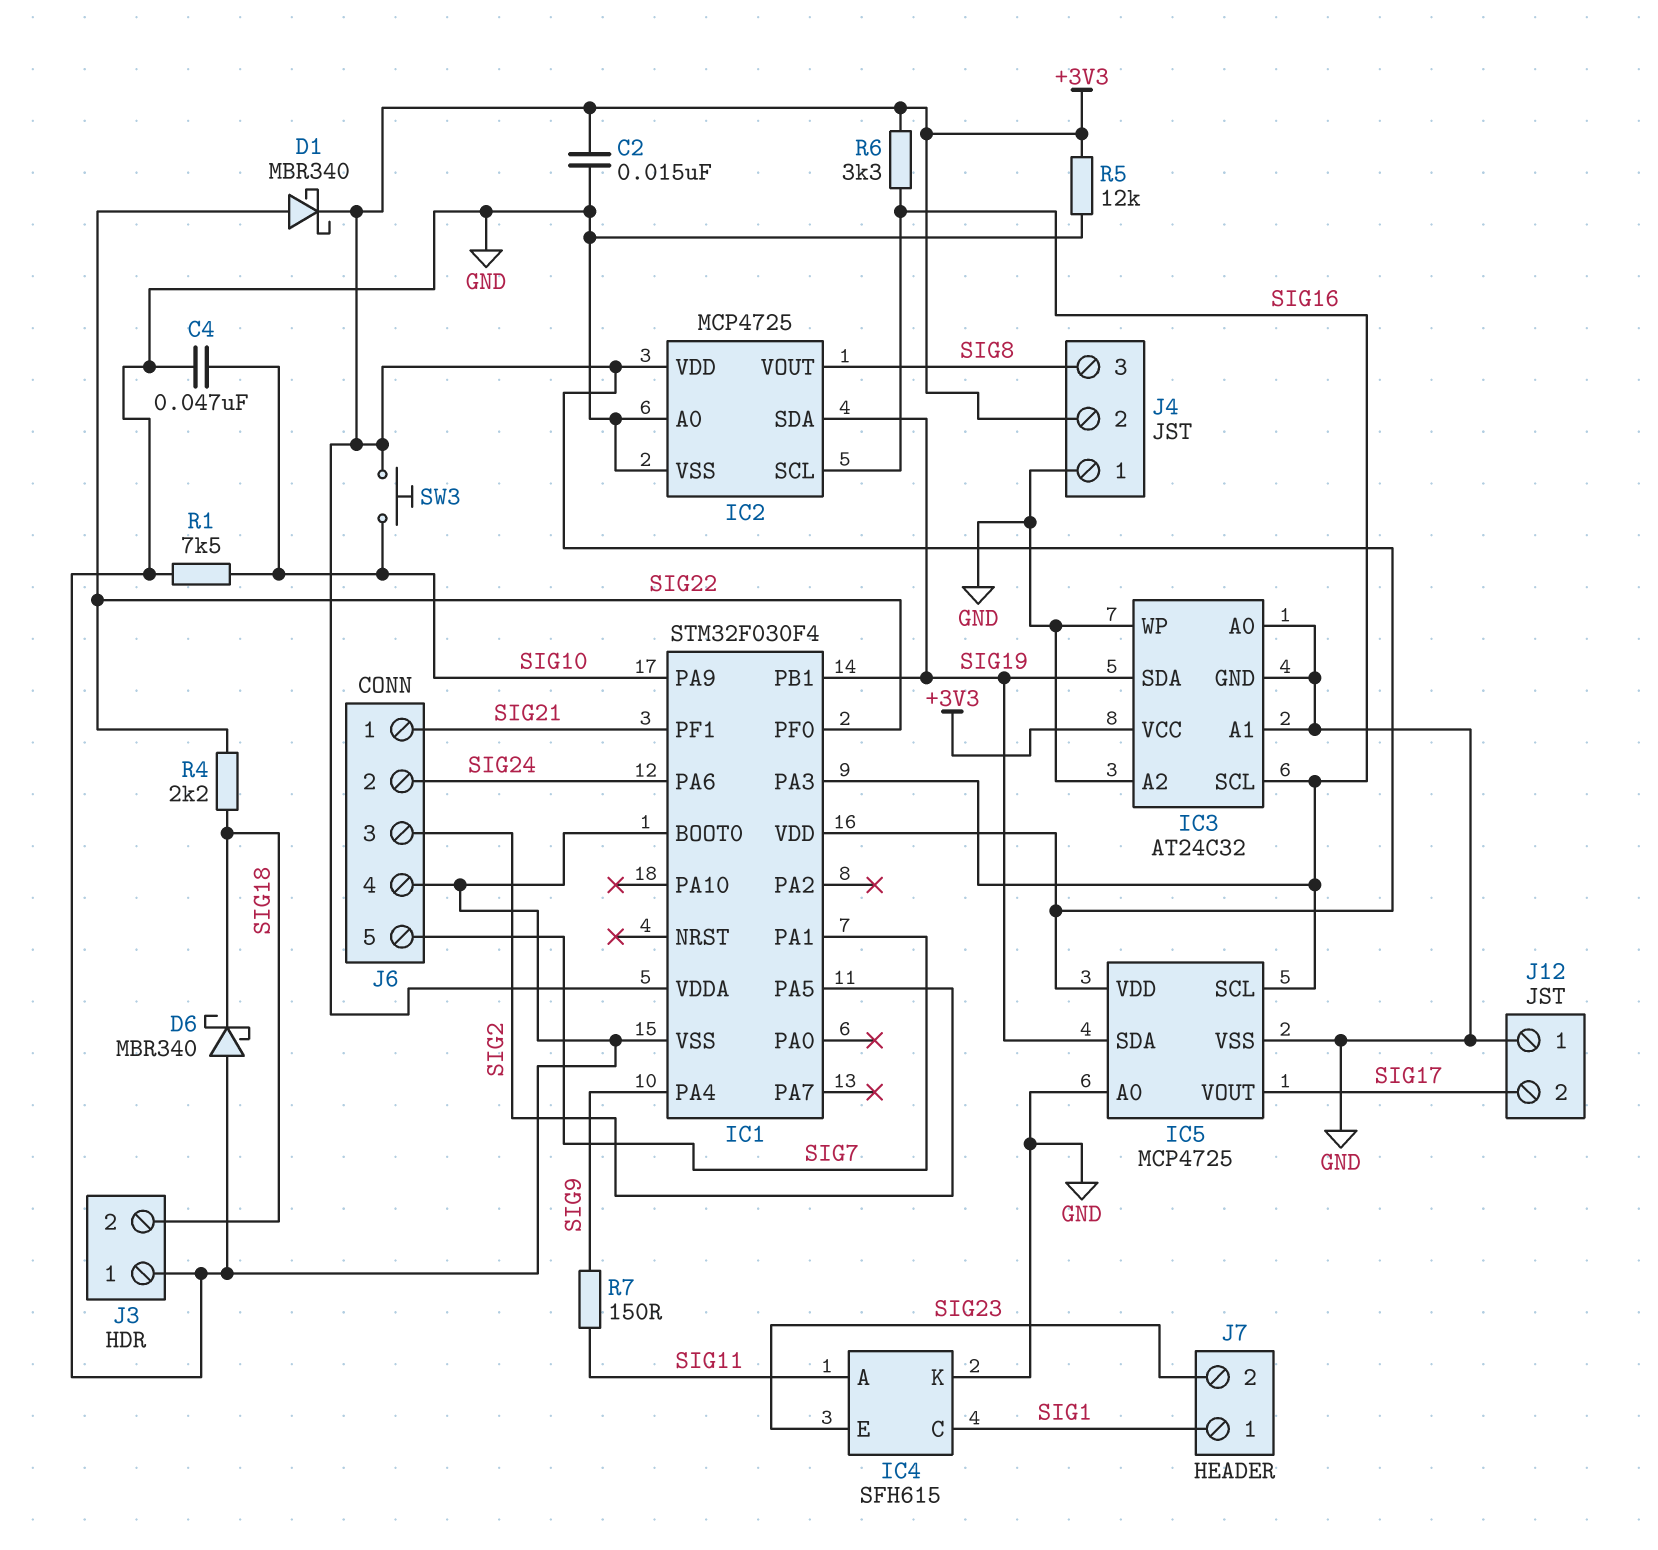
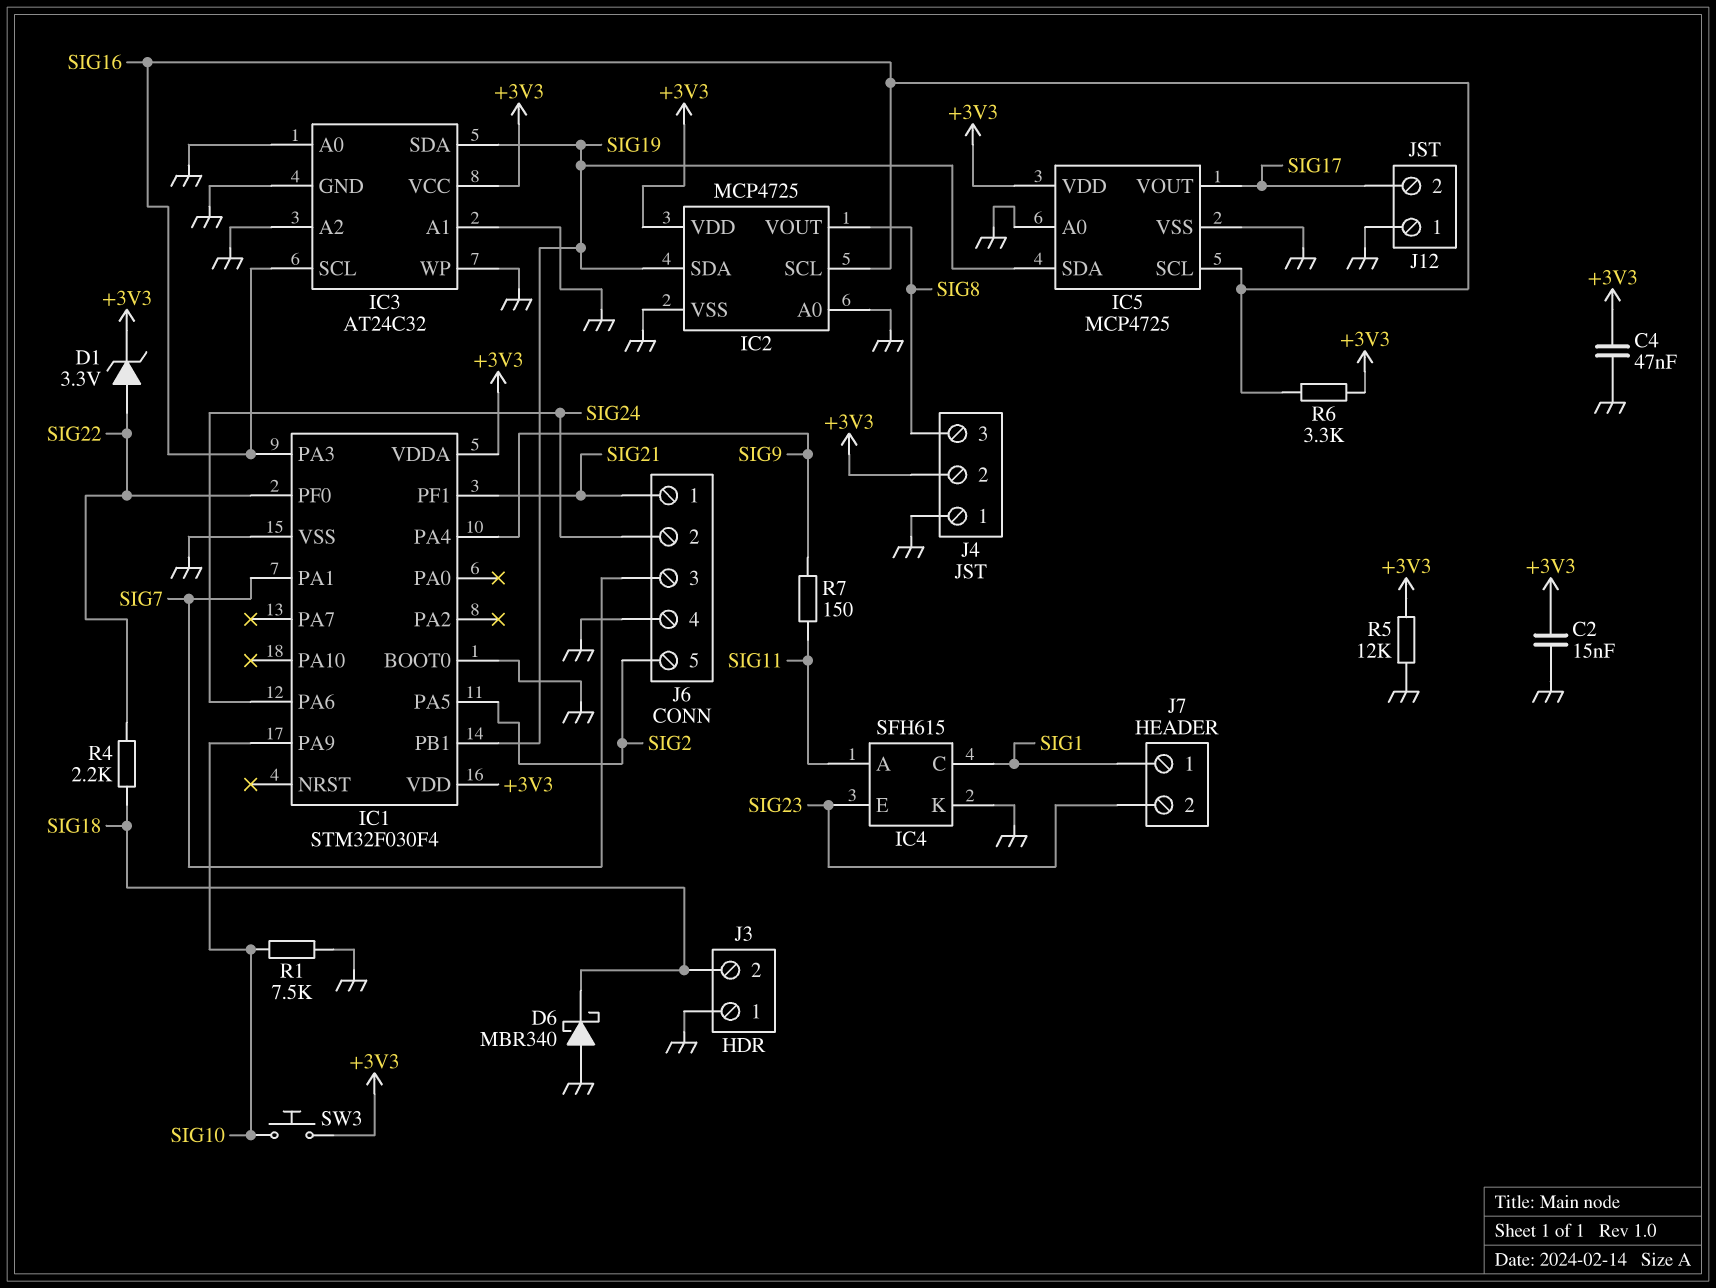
C4: 47nF (GND, SIG10) -> 47nF (+3V3, GND)
D1: schottky MBR340 (A SIG22, K +3V3) -> zener 3.3V (A SIG22, K +3V3)
J6 pin 3: SIG2 -> SIG7
J6 pin 5: SIG7 -> SIG2

